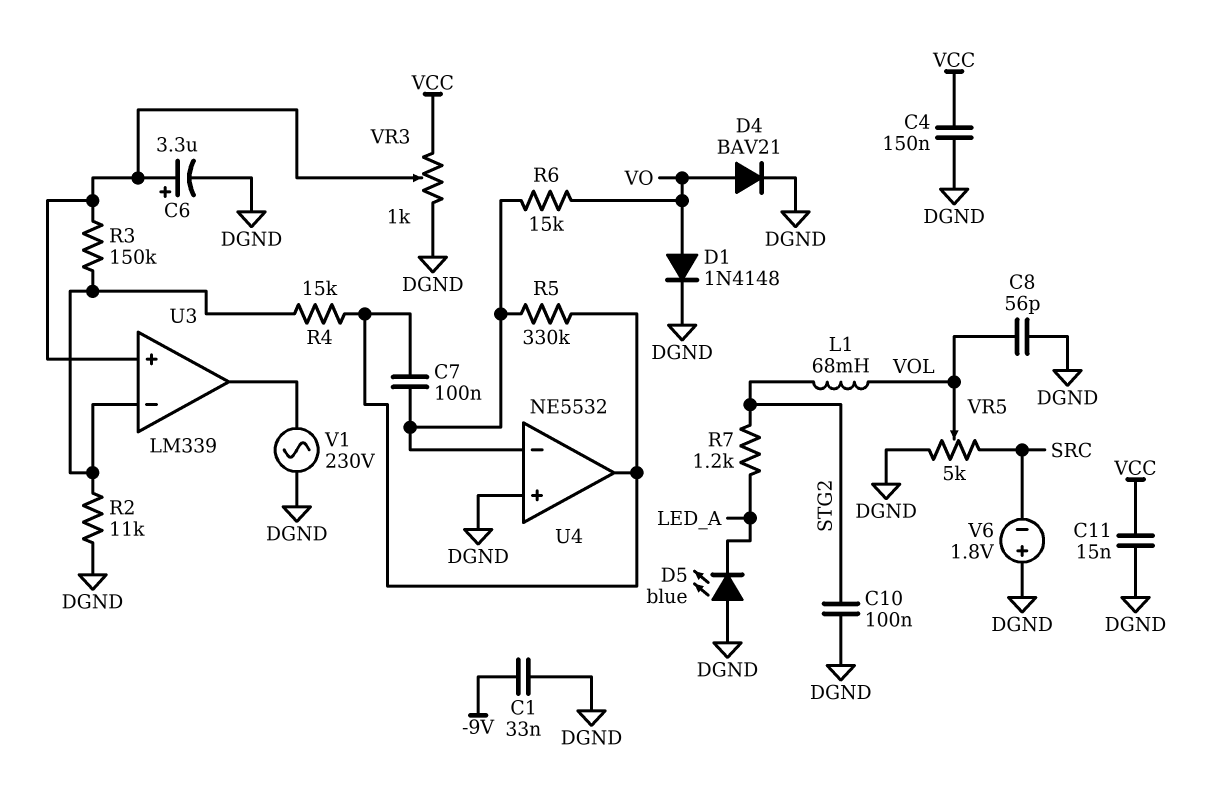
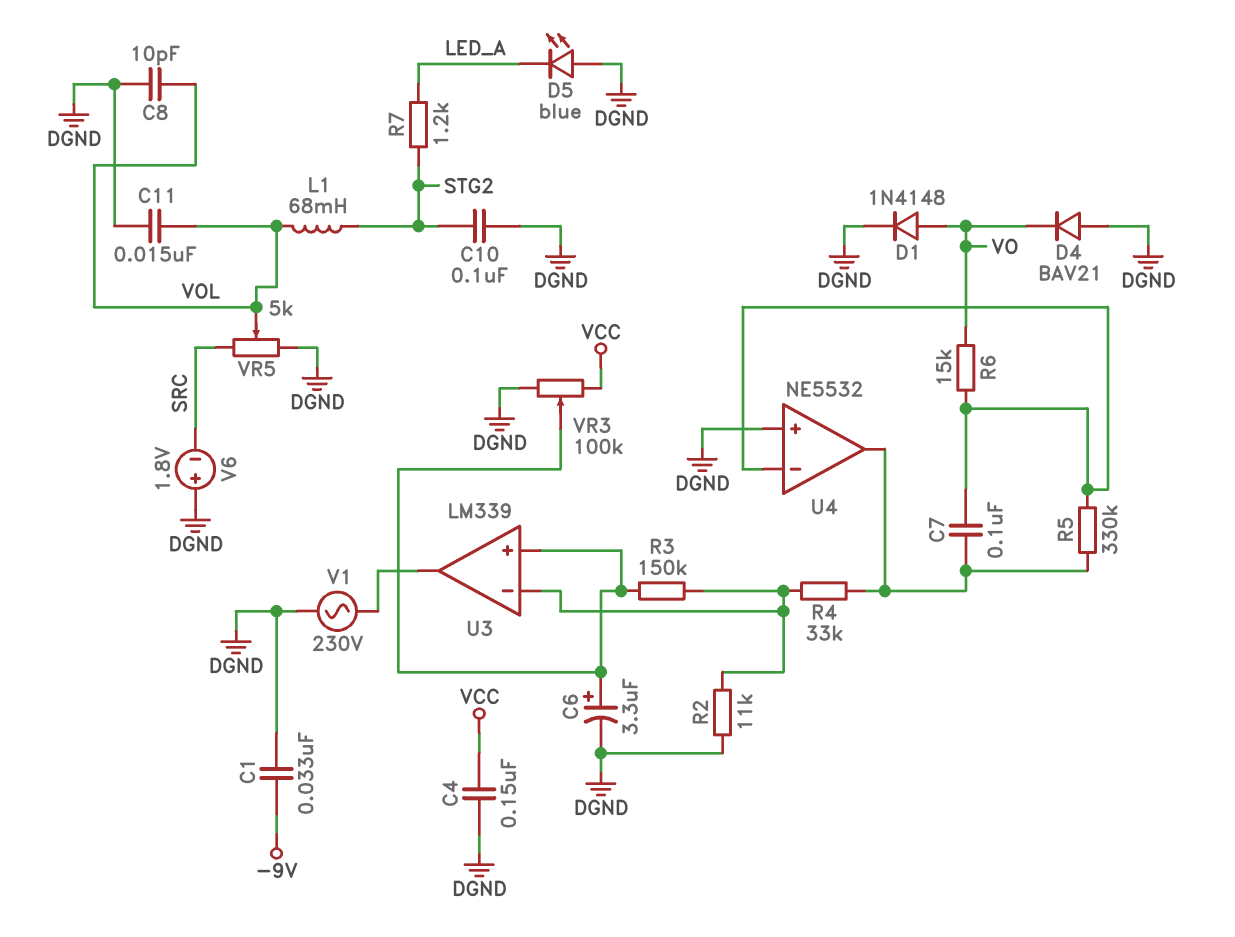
C8: 56pF (DGND, VOL) -> 10pF (DGND, VOL)
C11: 15nF (DGND, VCC) -> 15nF (DGND, VOL)
D4: diode BAV21 (A VO, K DGND) -> diode BAV21 (A DGND, K VO)
R4: 15k (U3/in-, U4/out) -> 33k (U3/in-, U4/out)
VR3: 1k (DGND, VCC, wiper U3/in+) -> 100k (DGND, VCC, wiper U3/in+)

